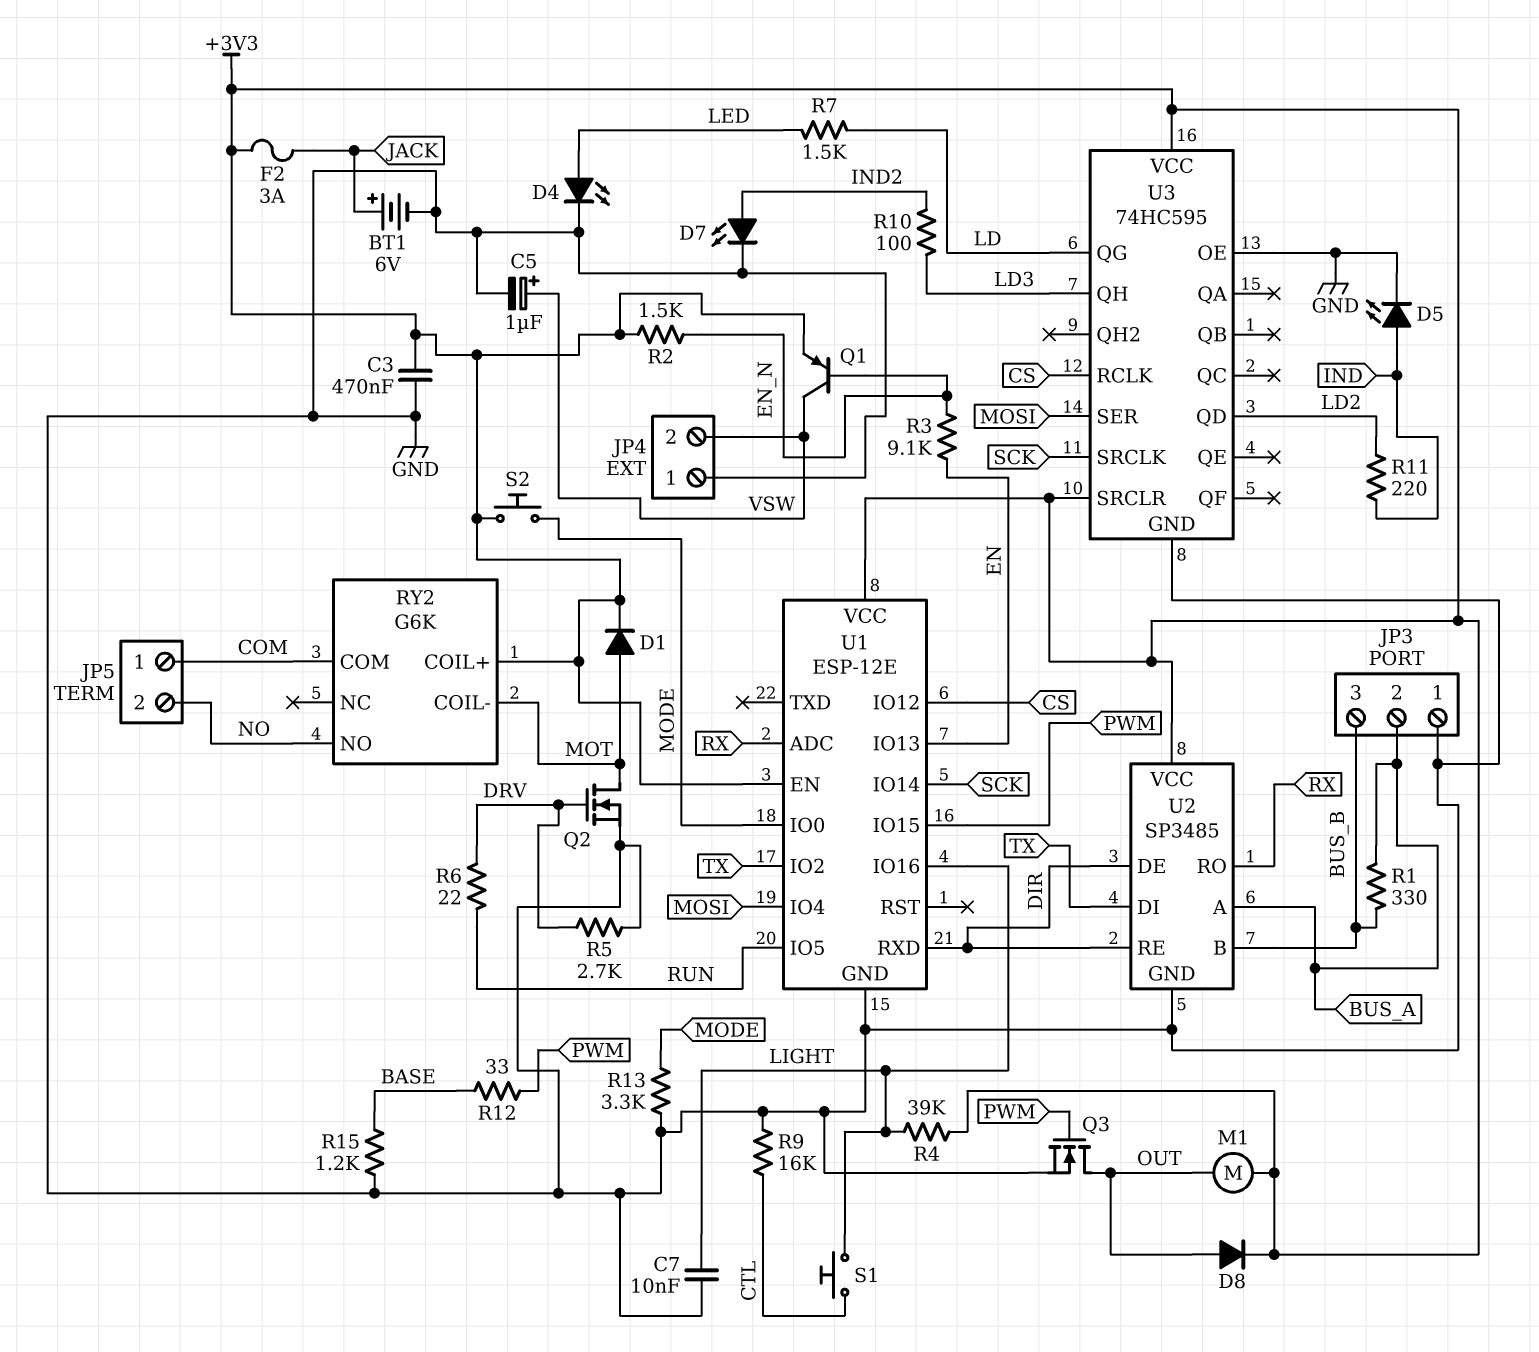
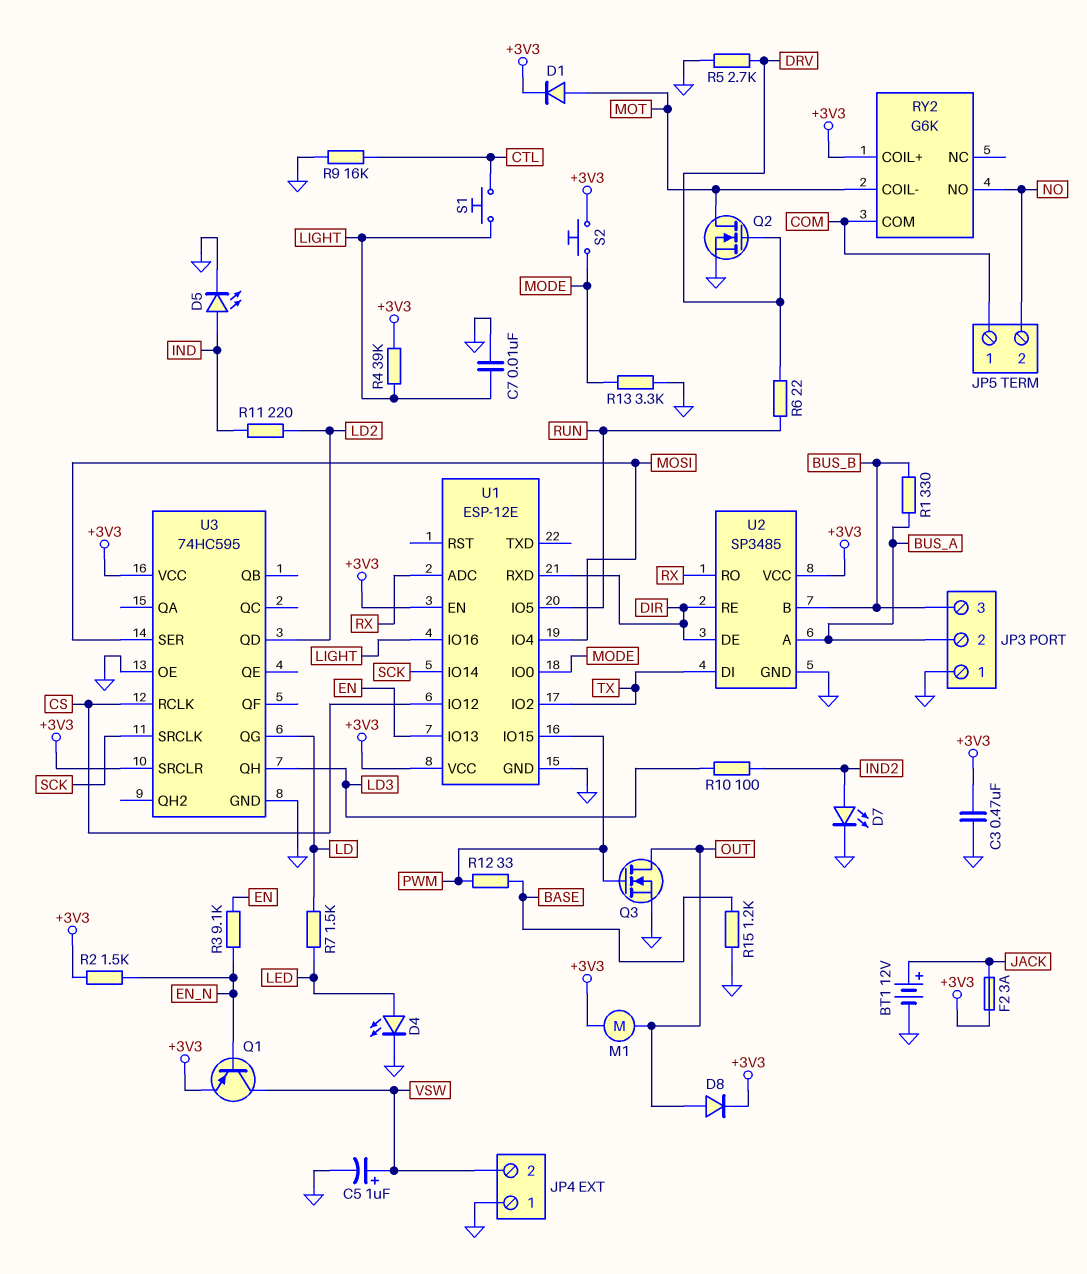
BT1: 6V (plus JACK, minus GND) -> 12V (plus JACK, minus GND)

